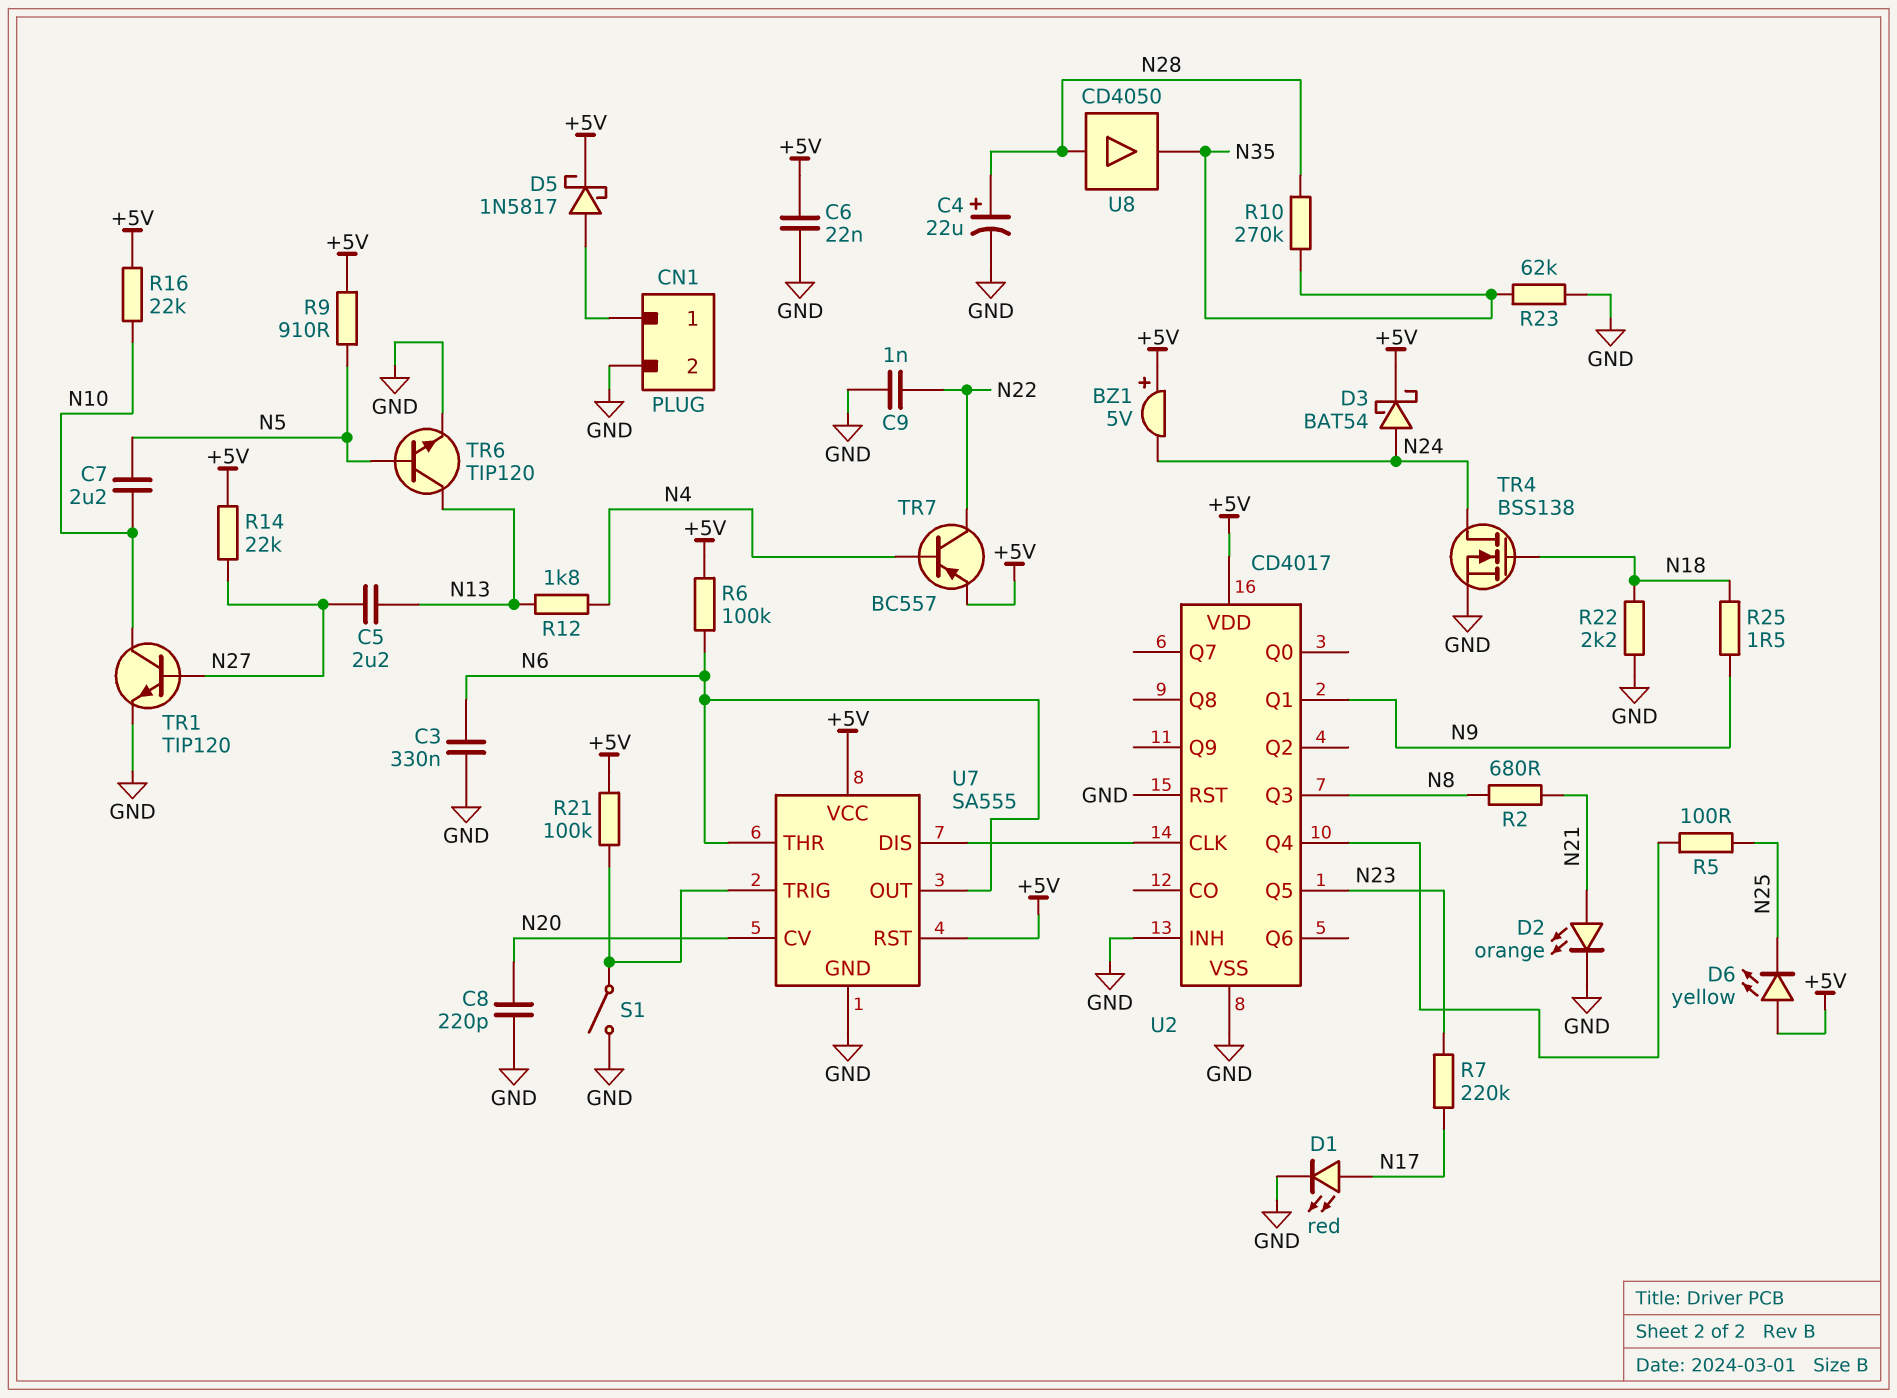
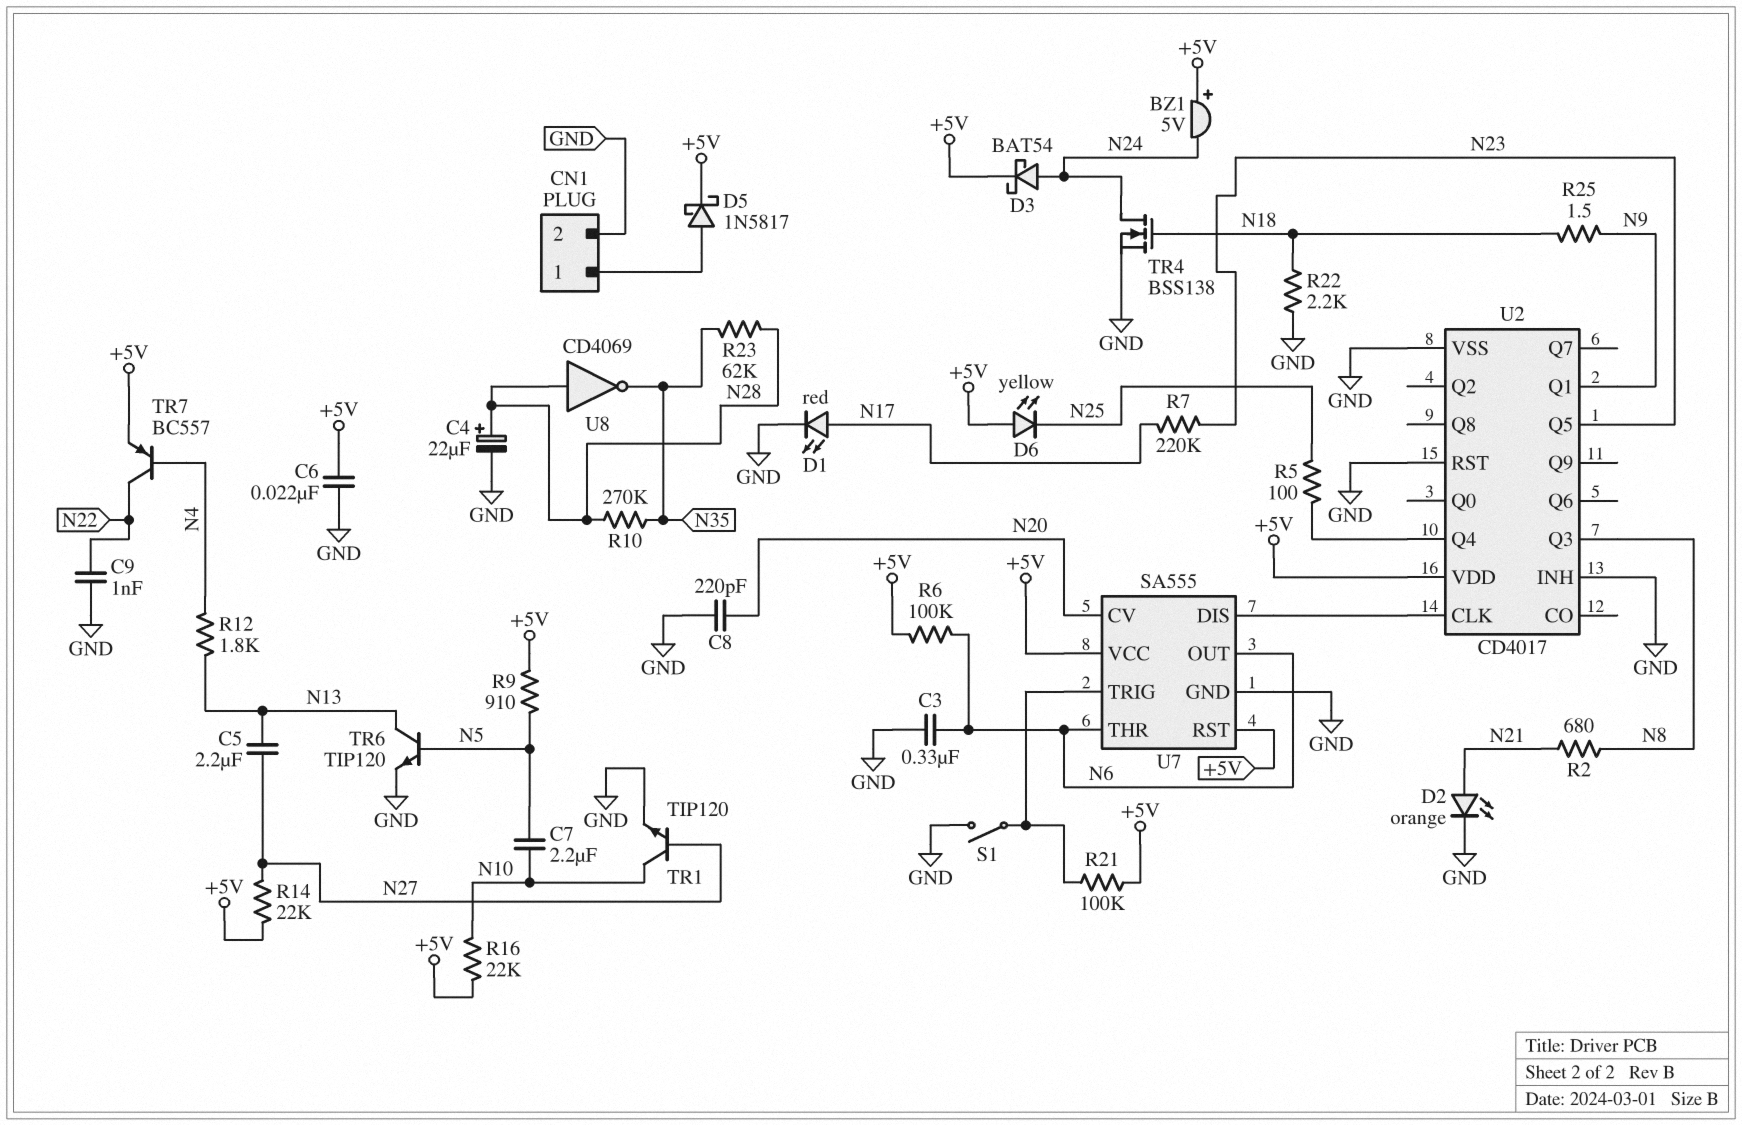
R23: 62k (GND, N35) -> 62k (N28, N35)
U8: buffer CD4050 (in N28, out N35) -> NOT CD4069 (in N28, out N35)

